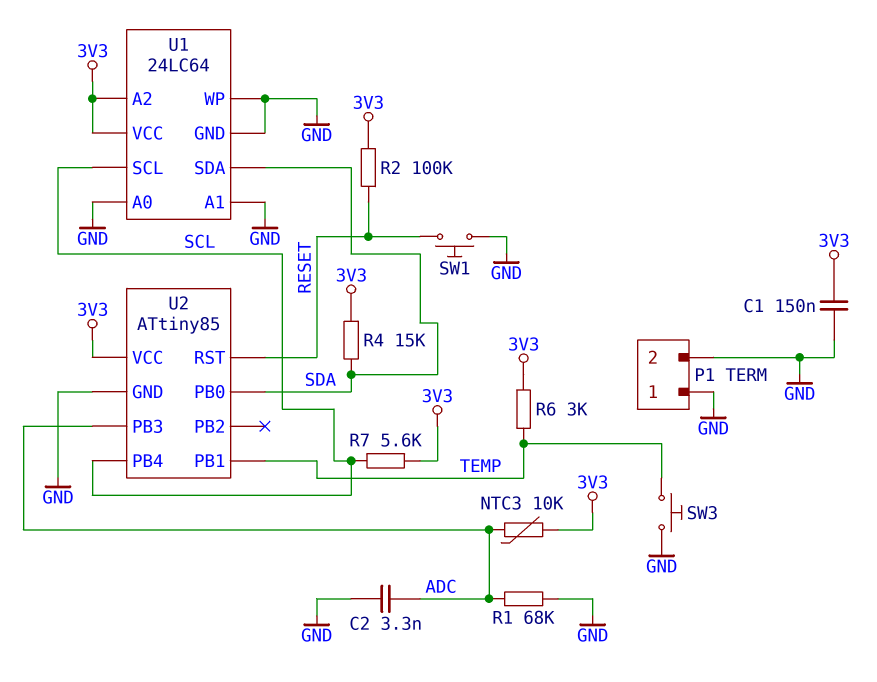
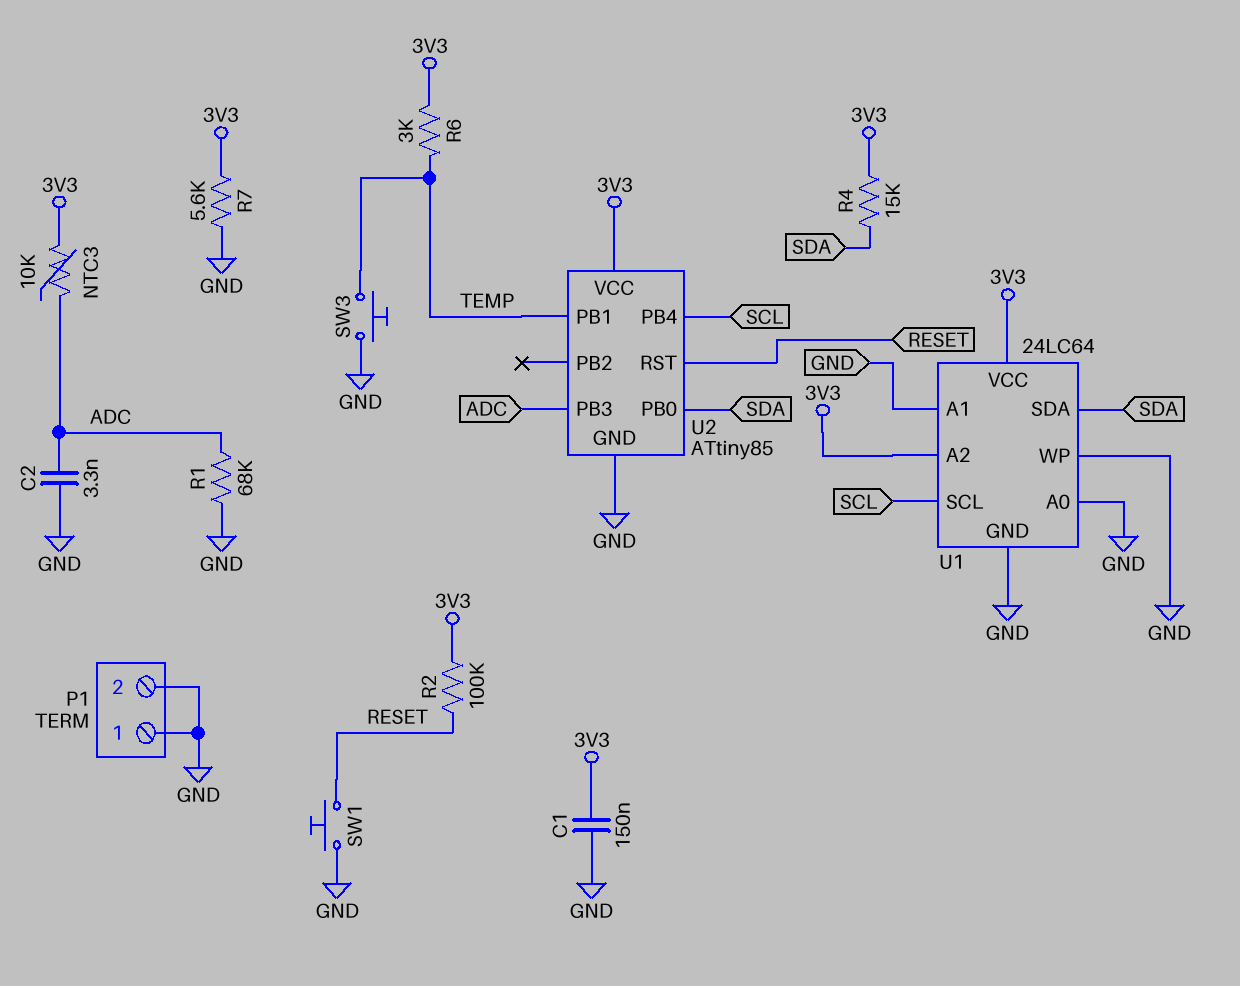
R7: 5.6k (3V3, SCL) -> 5.6k (3V3, GND)

